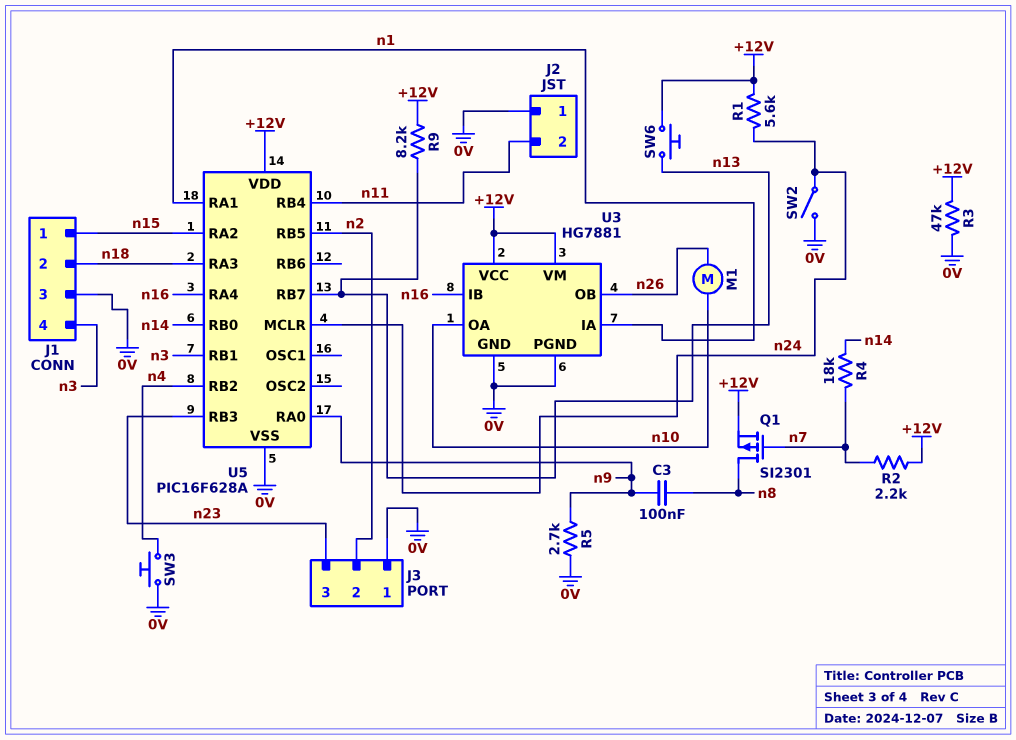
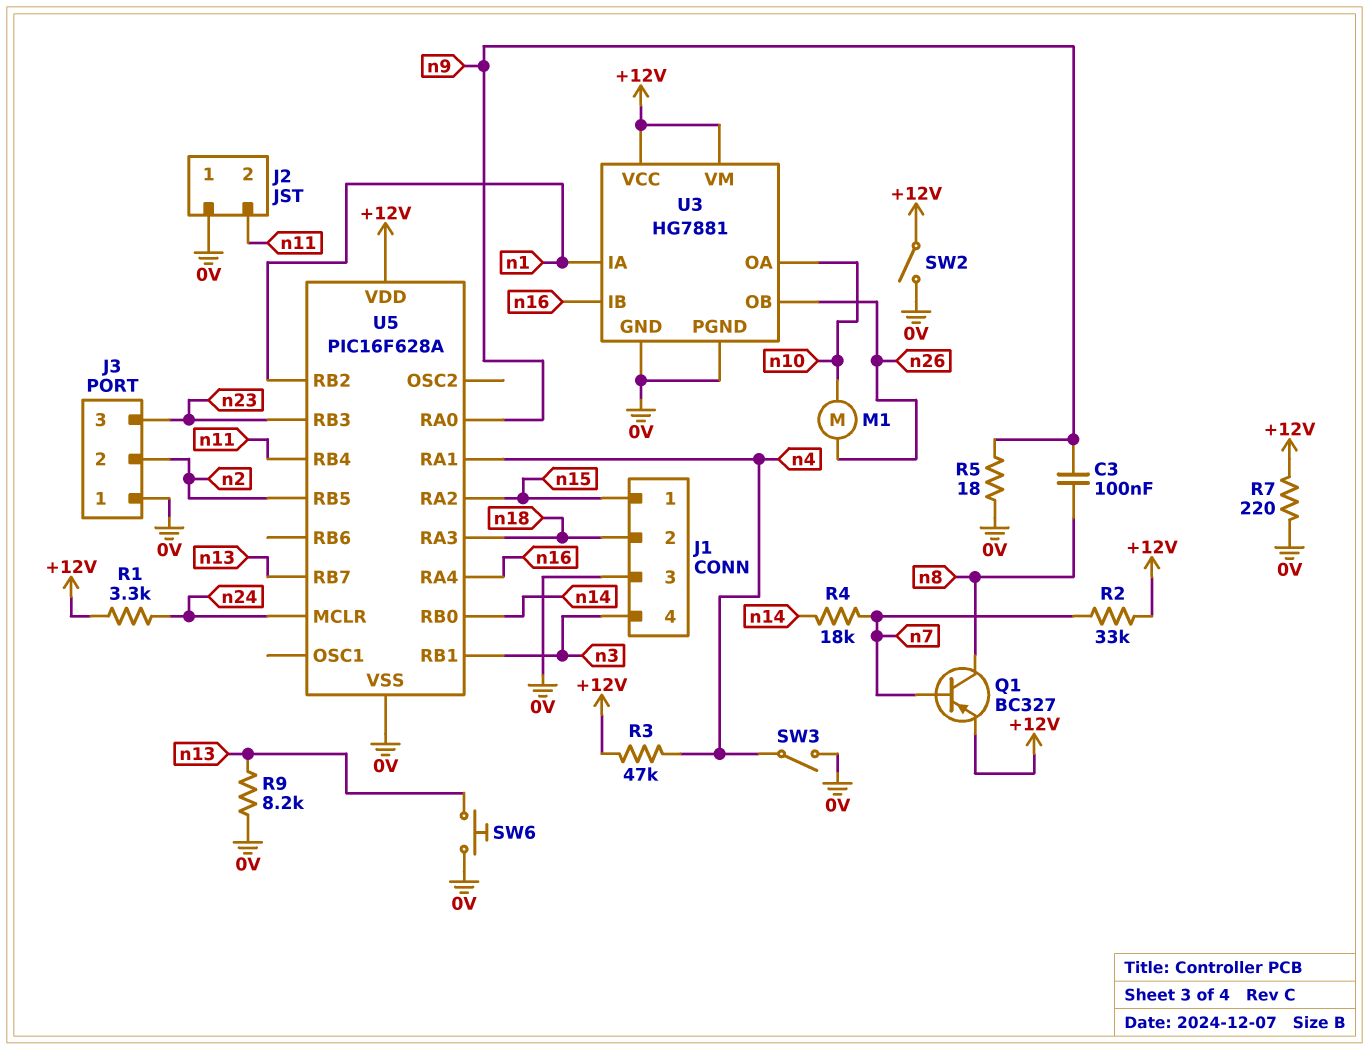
Q1: PMOS SI2301 (G n7, D n8, S +12V) -> PNP BC327 (B n7, C n8, E +12V)
R1: 5.6k (+12V, n24) -> 3.3k (+12V, n24)
R2: 2.2k (+12V, n7) -> 33k (+12V, n7)
R3: 47k (+12V, 0V) -> 47k (+12V, n4)
R5: 2.7k (0V, n9) -> 18 (0V, n9)
R7: none -> 220 (+12V, 0V)
R9: 8.2k (+12V, n13) -> 8.2k (0V, n13)
SW2: switch (0V, n24) -> switch (+12V, 0V)
SW3: button (0V, n4) -> switch (0V, n4)
SW6: button (+12V, n13) -> button (0V, n13)
U5 pin RA1: n1 -> n4
U5 pin RB2: n4 -> n1

